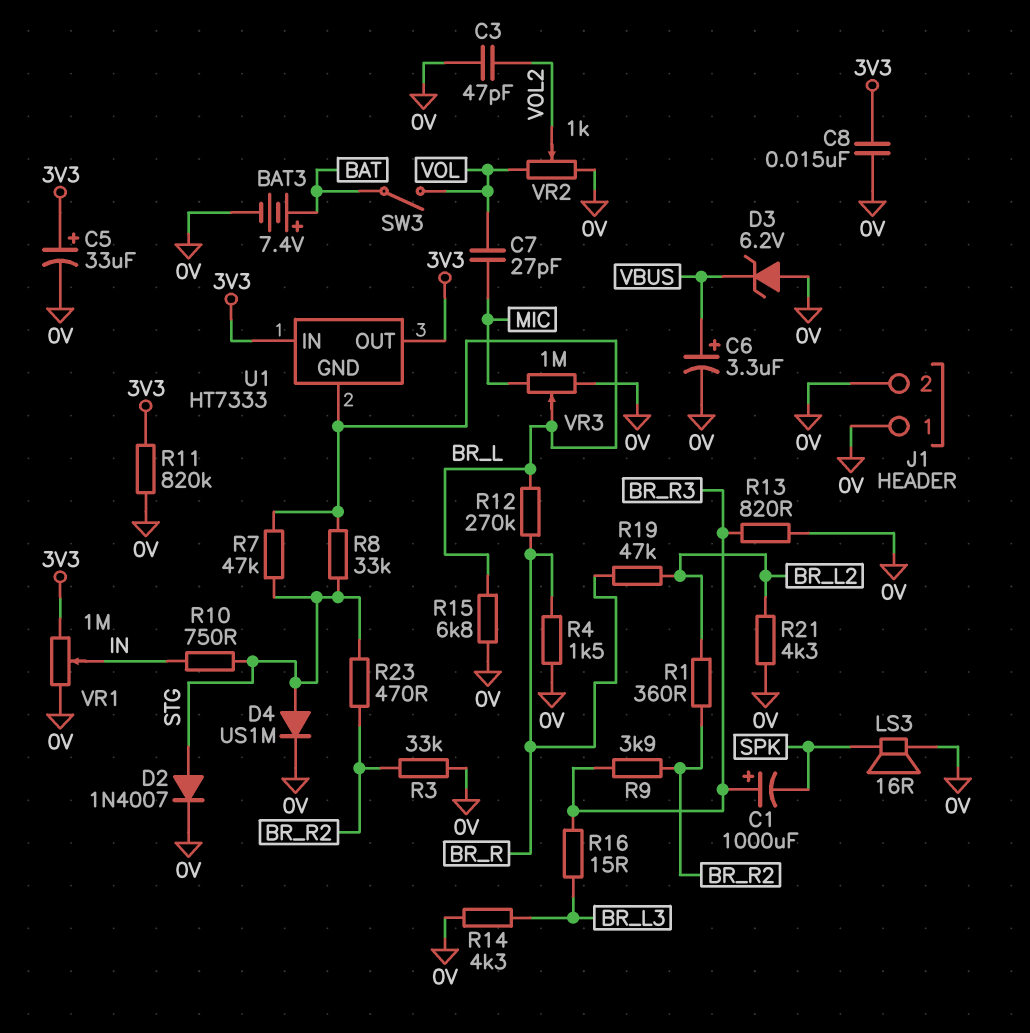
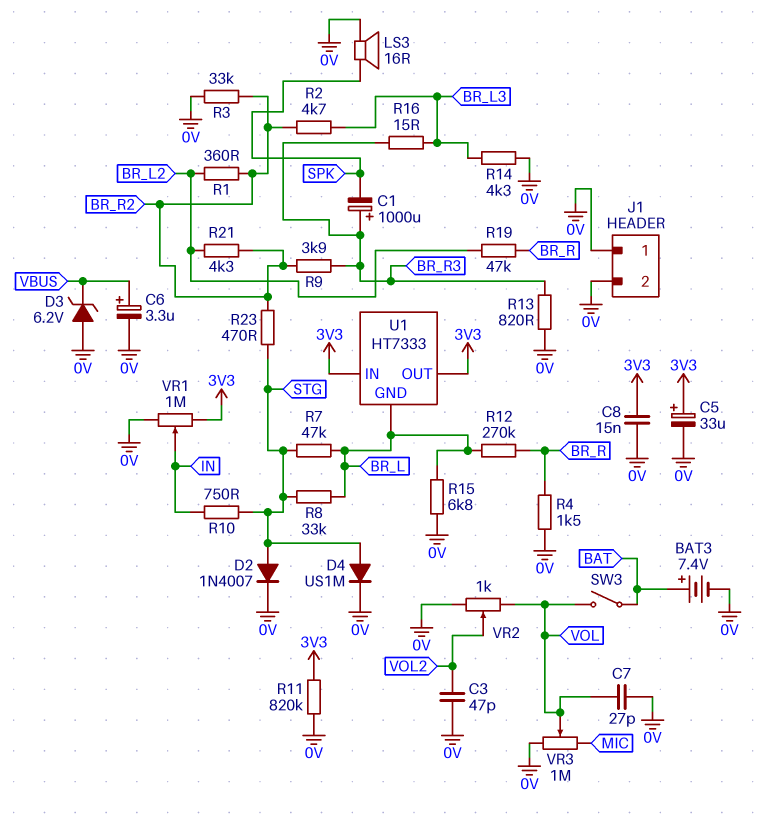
C7: 27pF (MIC, VOL) -> 27pF (0V, VOL)
R2: none -> 4.7k (BR_L3, BR_R2)
R21: 4.3k (0V, BR_L2) -> 4.3k (BR_L2, BR_R2)
VR3: 1M (0V, MIC, wiper BR_L) -> 1M (0V, MIC, wiper VOL)

